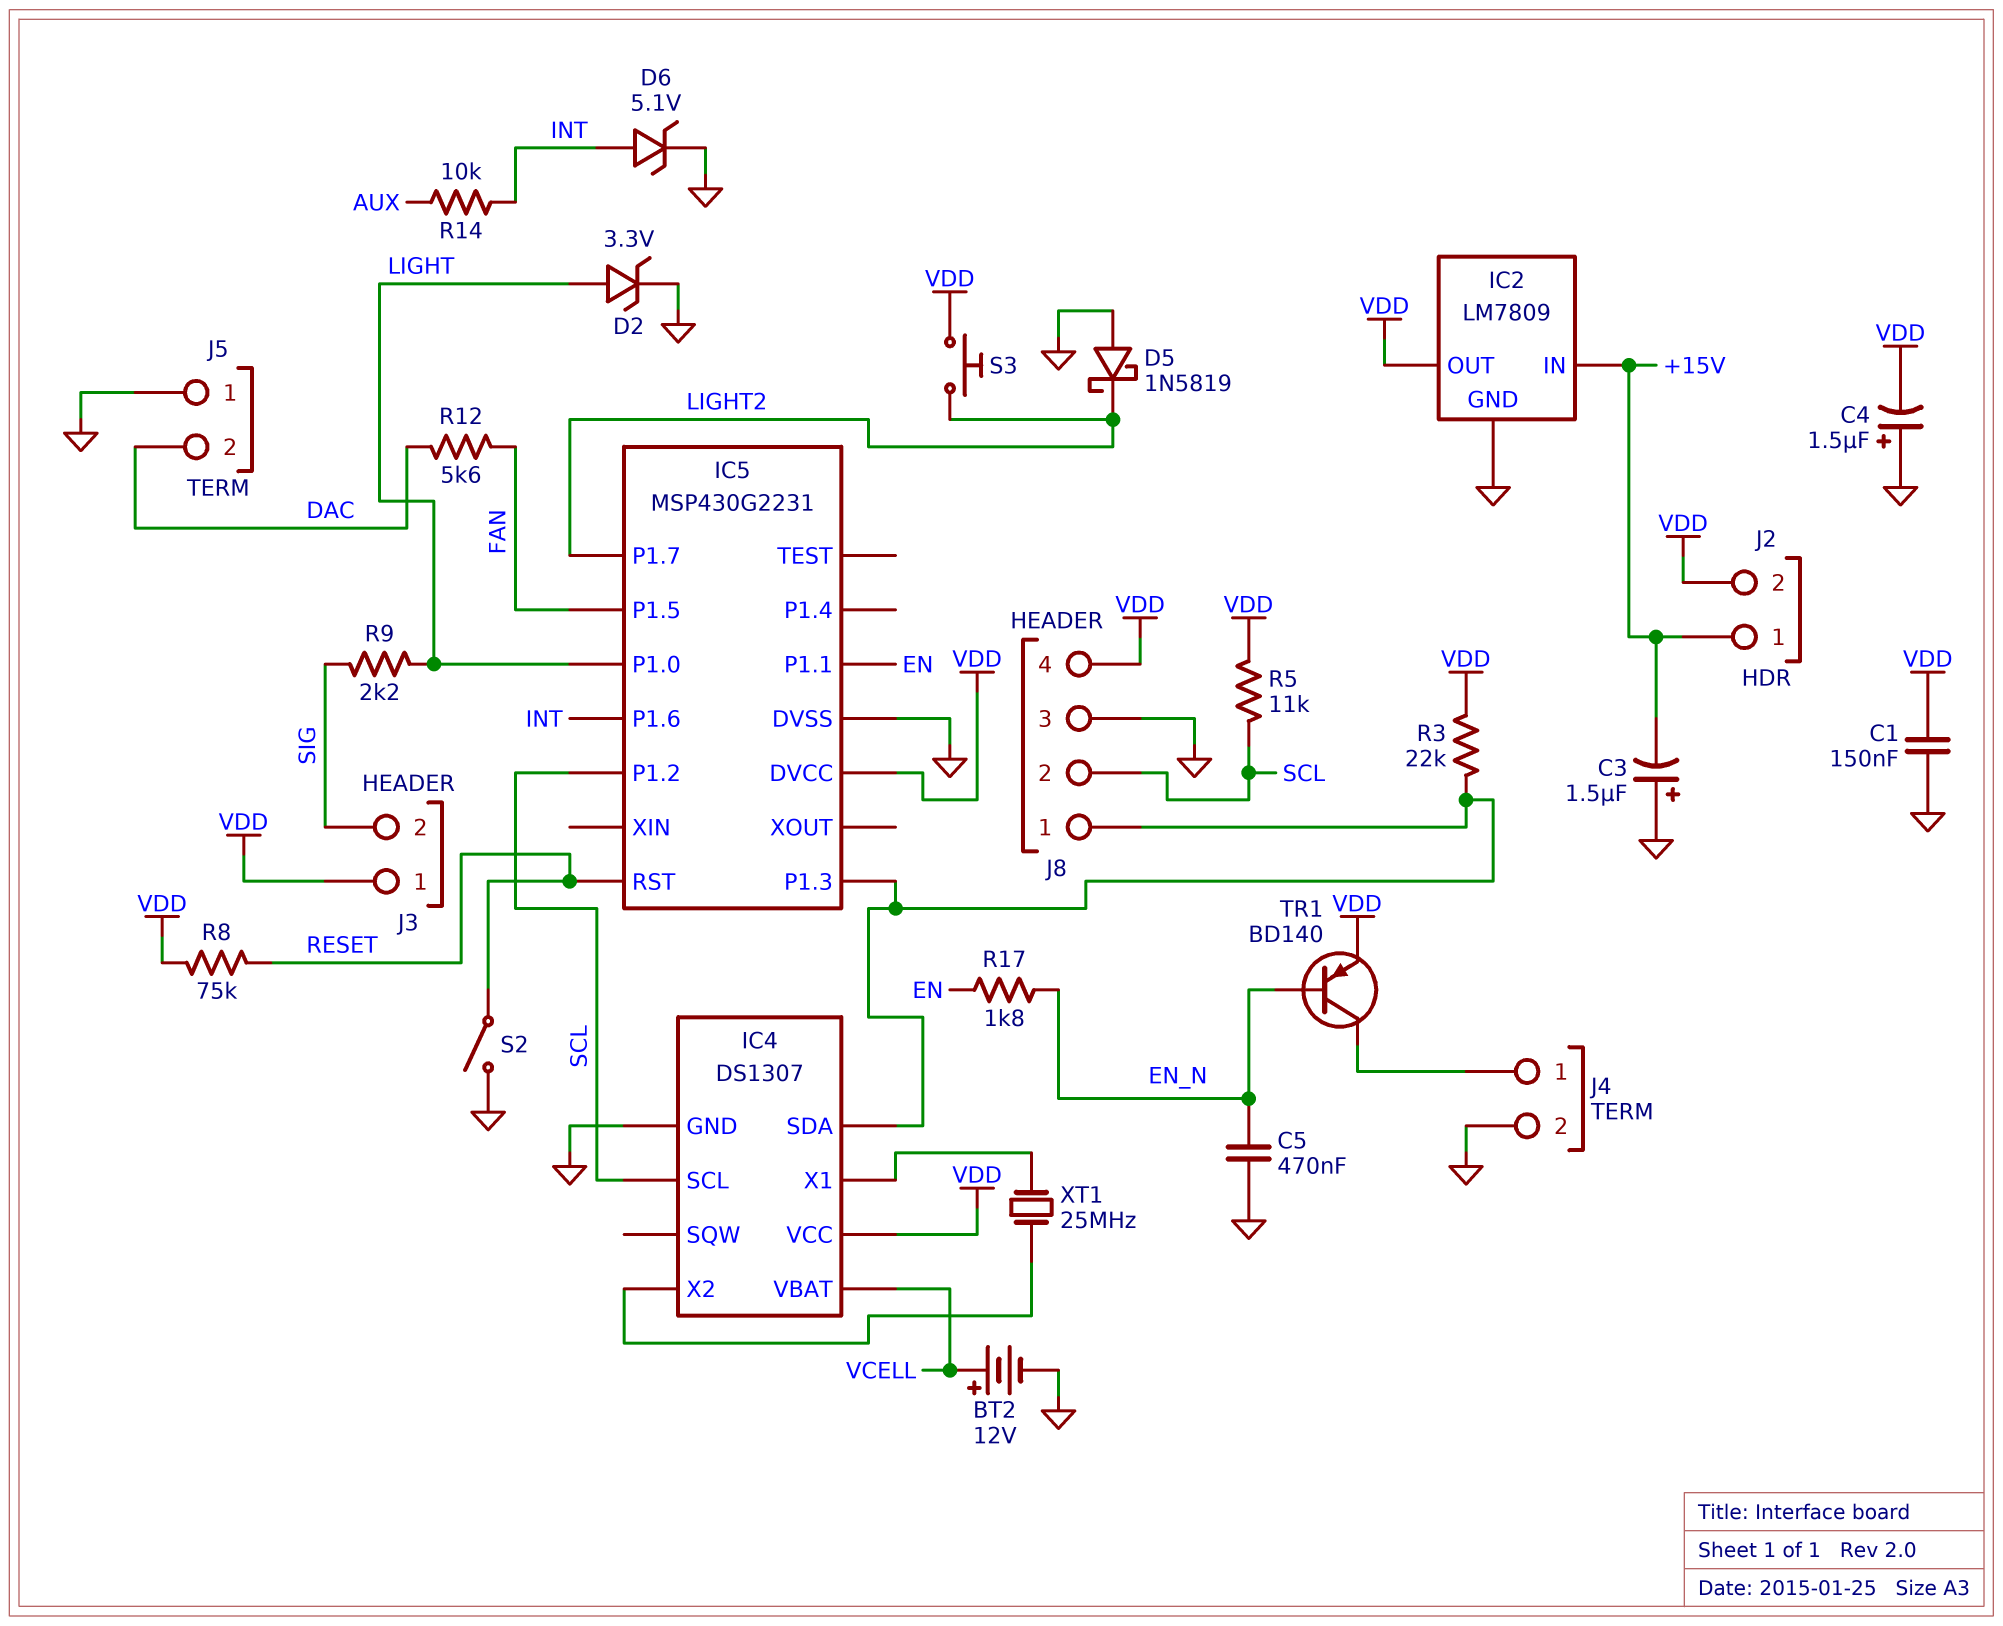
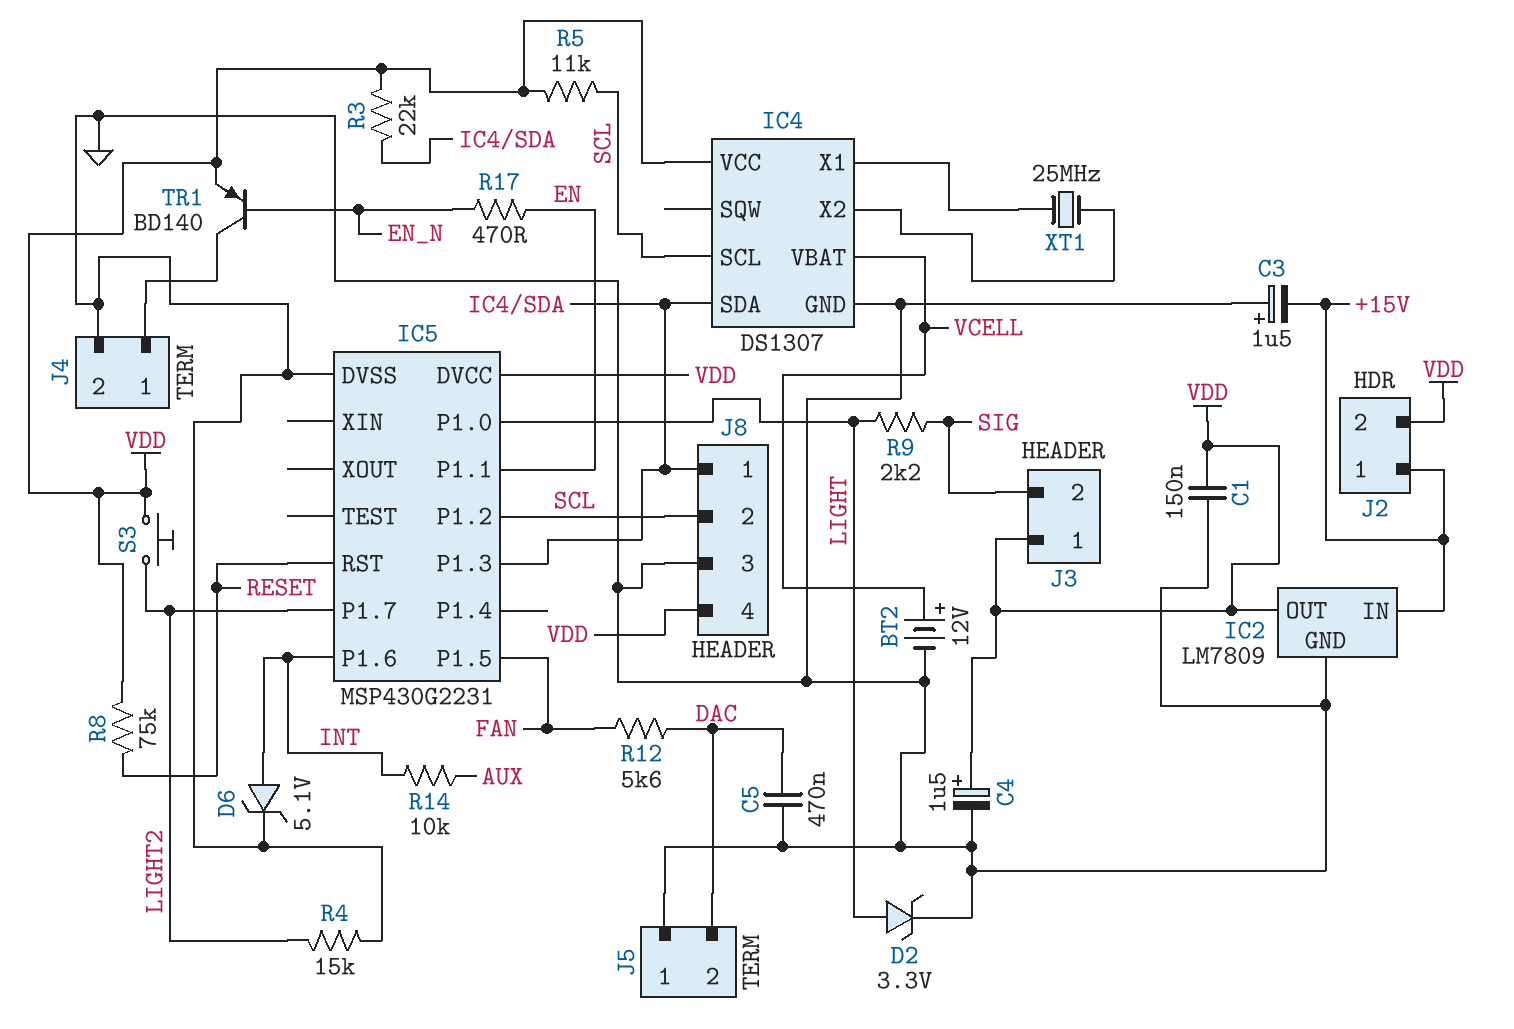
C4: 1.5uF (plus GND, minus VDD) -> 1.5uF (plus VDD, minus GND)
C5: 470nF (EN_N, GND) -> 470nF (DAC, GND)
D5: schottky 1N5819 (A GND, K LIGHT2) -> none
R4: none -> 15k (GND, LIGHT2)
R17: 1.8k (EN, EN_N) -> 470 (EN, EN_N)
S2: switch (GND, RESET) -> none

